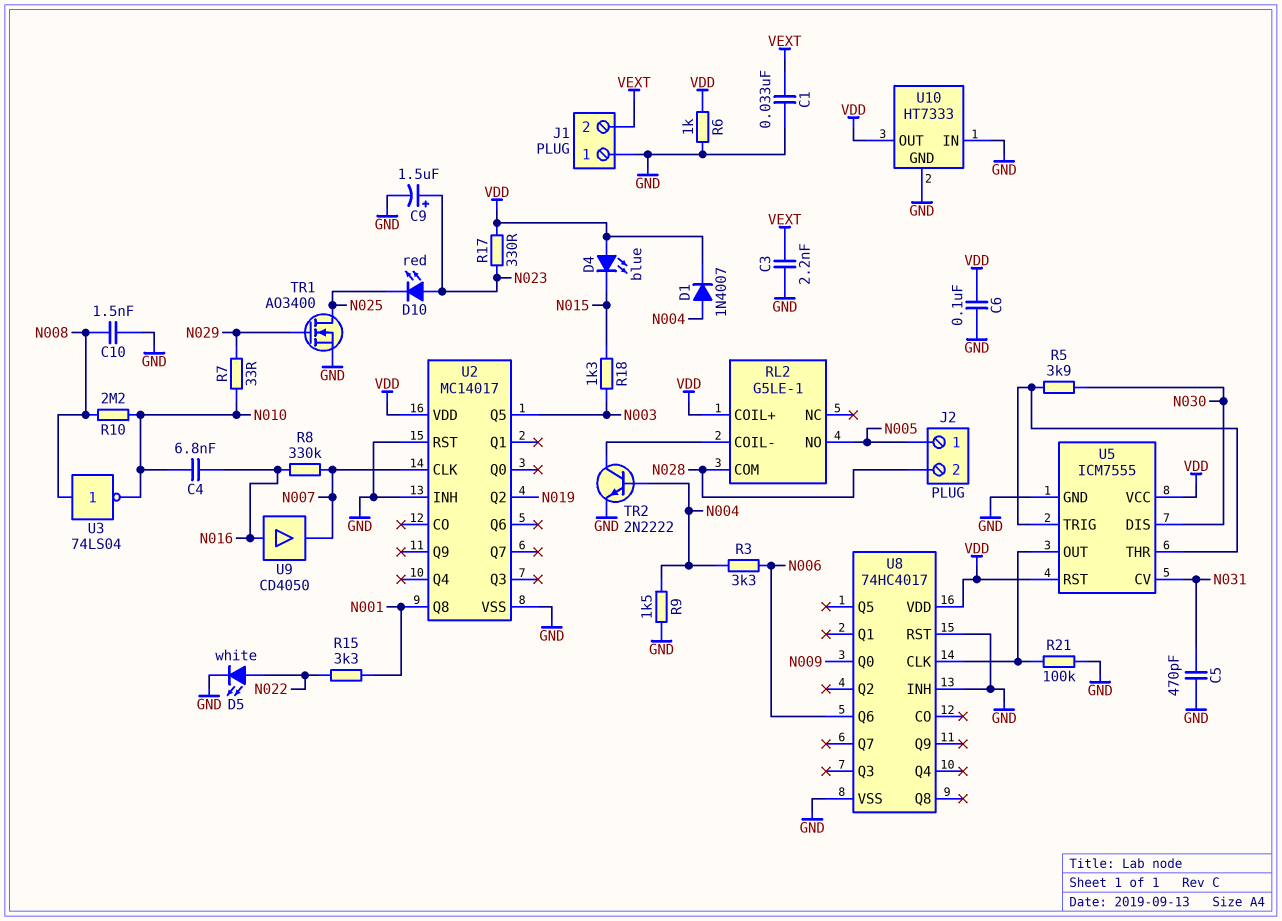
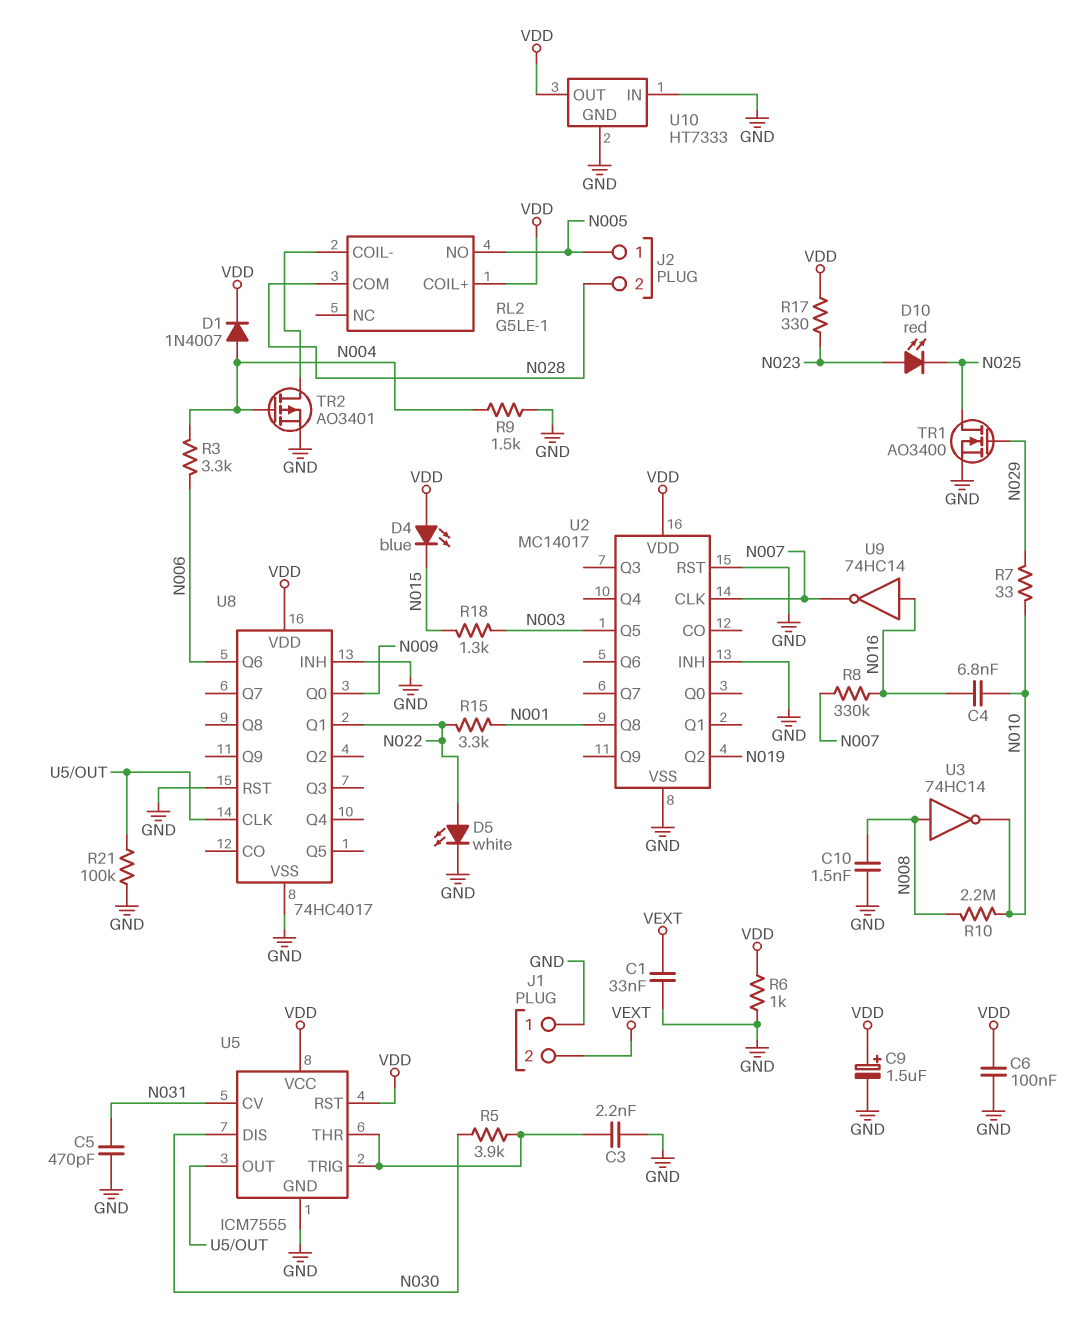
C3: 2.2nF (GND, VEXT) -> 2.2nF (GND, U5/THR)
C9: 1.5uF (plus N023, minus GND) -> 1.5uF (plus VDD, minus GND)
TR2: NPN 2N2222 (B N004, C RL2/COIL-, E GND) -> PMOS AO3401 (G N004, D RL2/COIL-, S GND)
U3: NOT 74LS04 (in N008, out N010) -> NOT 74HC14 (in N008, out N010)
U8 pin Q1: none -> N022
U9: buffer CD4050 (in N016, out N007) -> NOT 74HC14 (in N016, out N007)

